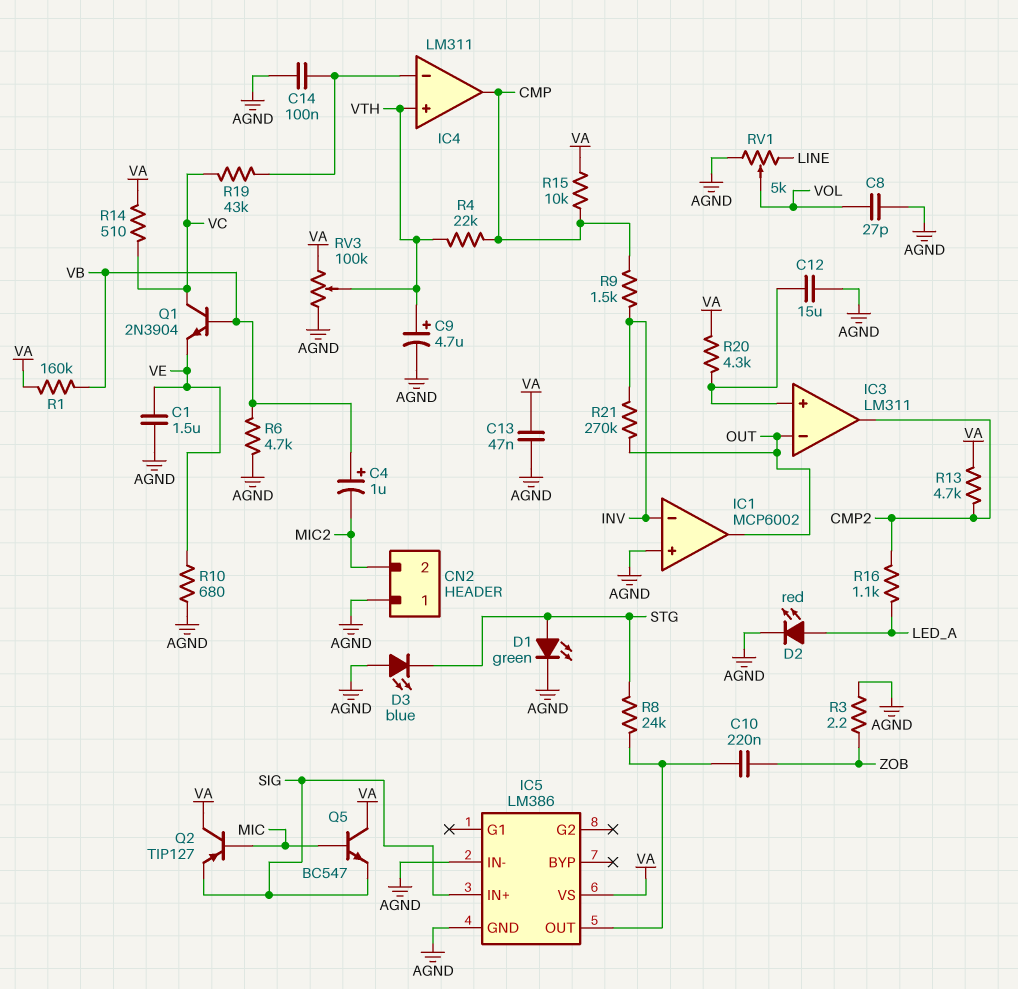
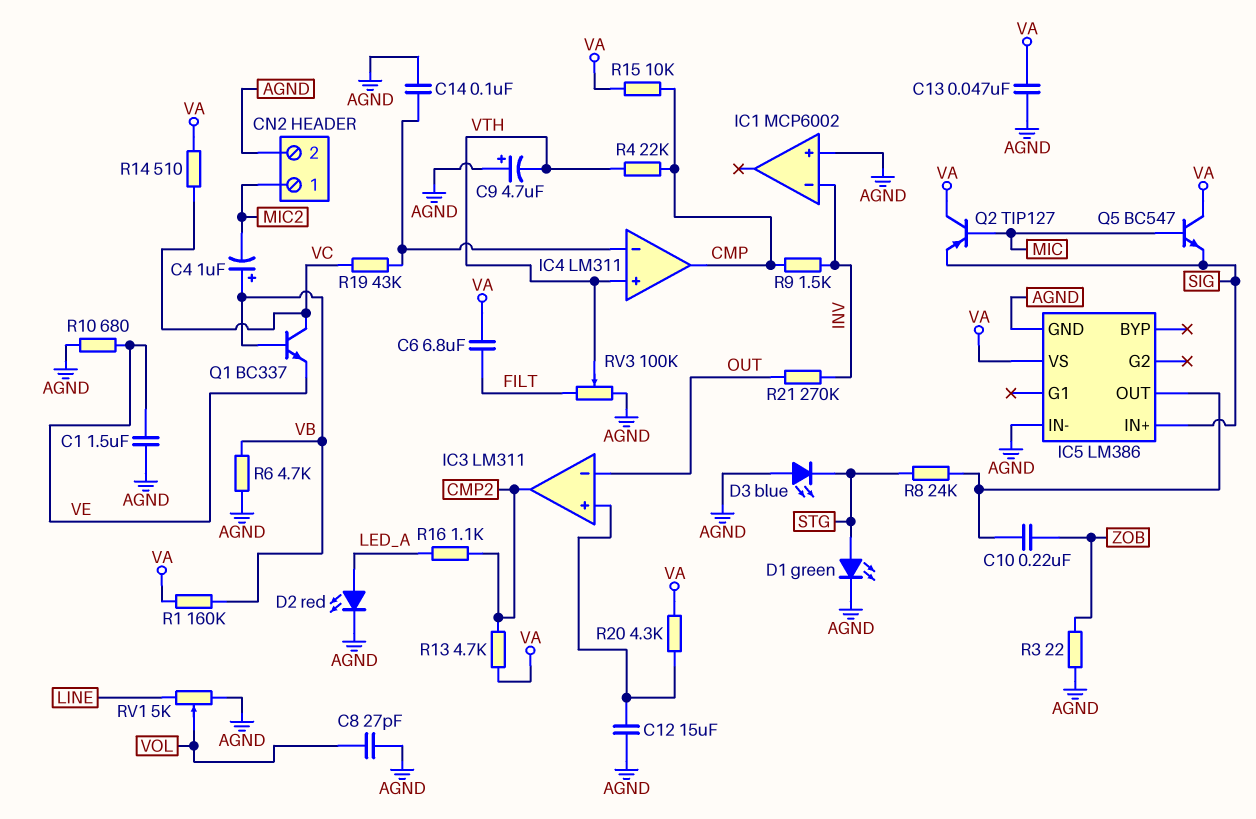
C6: none -> 6.8uF (FILT, VA)
C9: 4.7uF (plus VTH, minus AGND) -> 4.7uF (plus AGND, minus VTH)
CN2 pin 1: AGND -> MIC2
CN2 pin 2: MIC2 -> AGND
IC1 pin out: OUT -> none
Q1: NPN 2N3904 (B VB, C VC, E VE) -> NPN BC337 (B VB, C VC, E VE)
R3: 2.2 (AGND, ZOB) -> 22 (AGND, ZOB)
RV3: 100k (AGND, VA, wiper VTH) -> 100k (AGND, FILT, wiper VTH)

